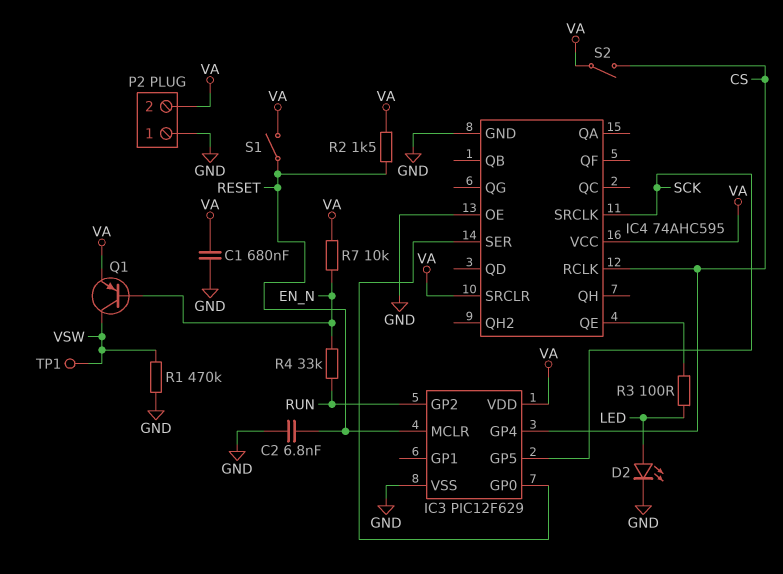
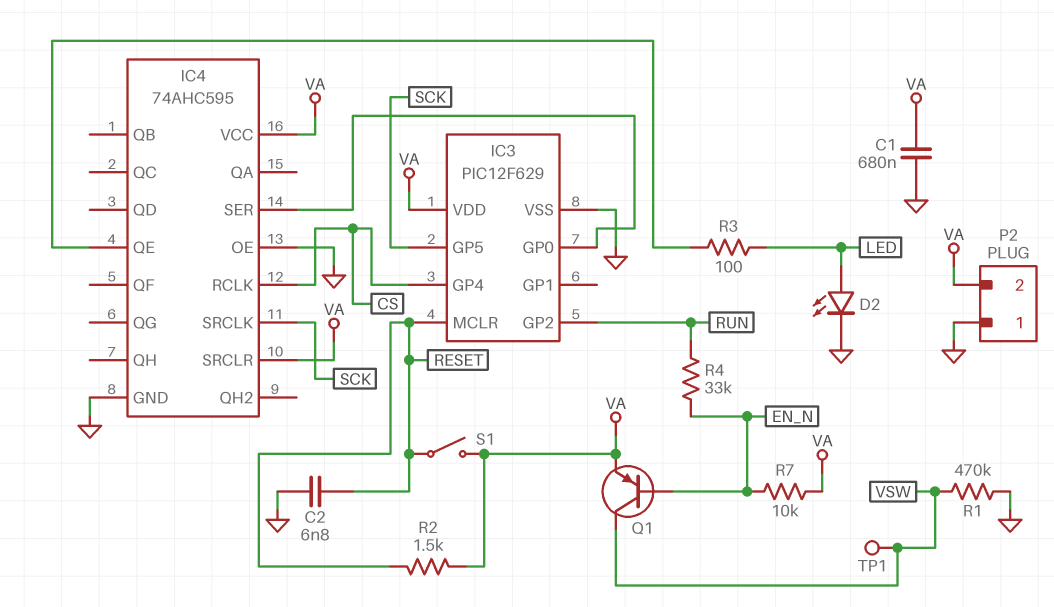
S2: switch (CS, VA) -> none

